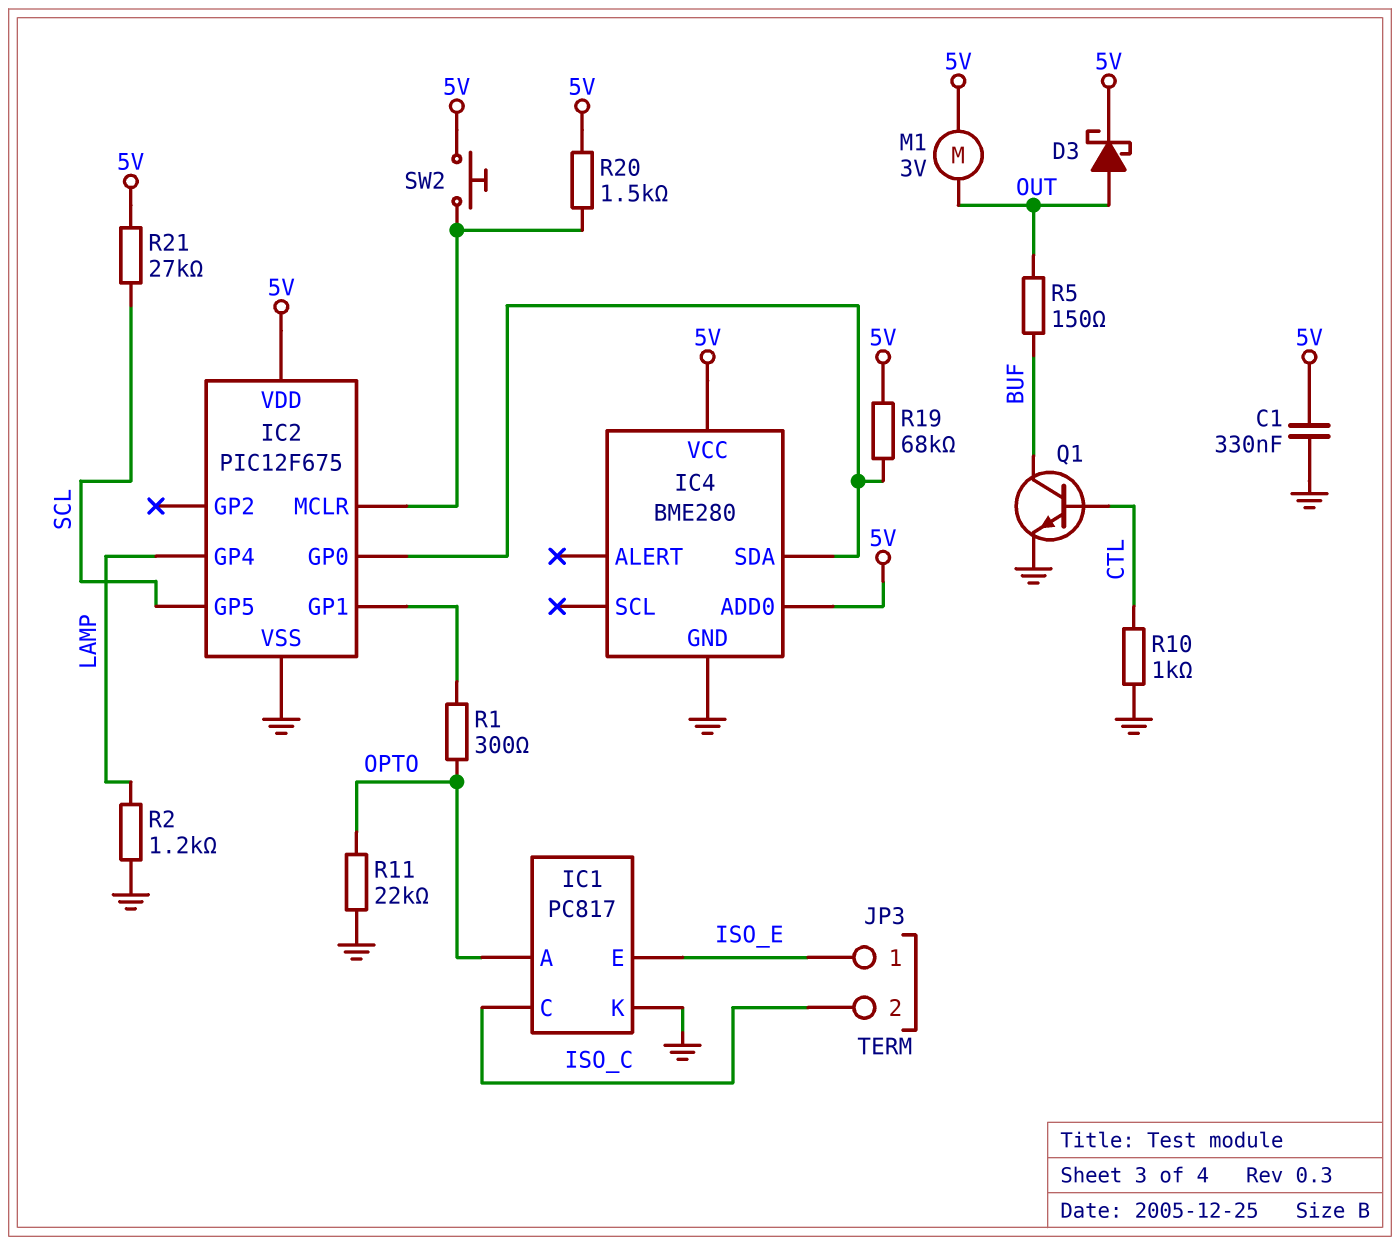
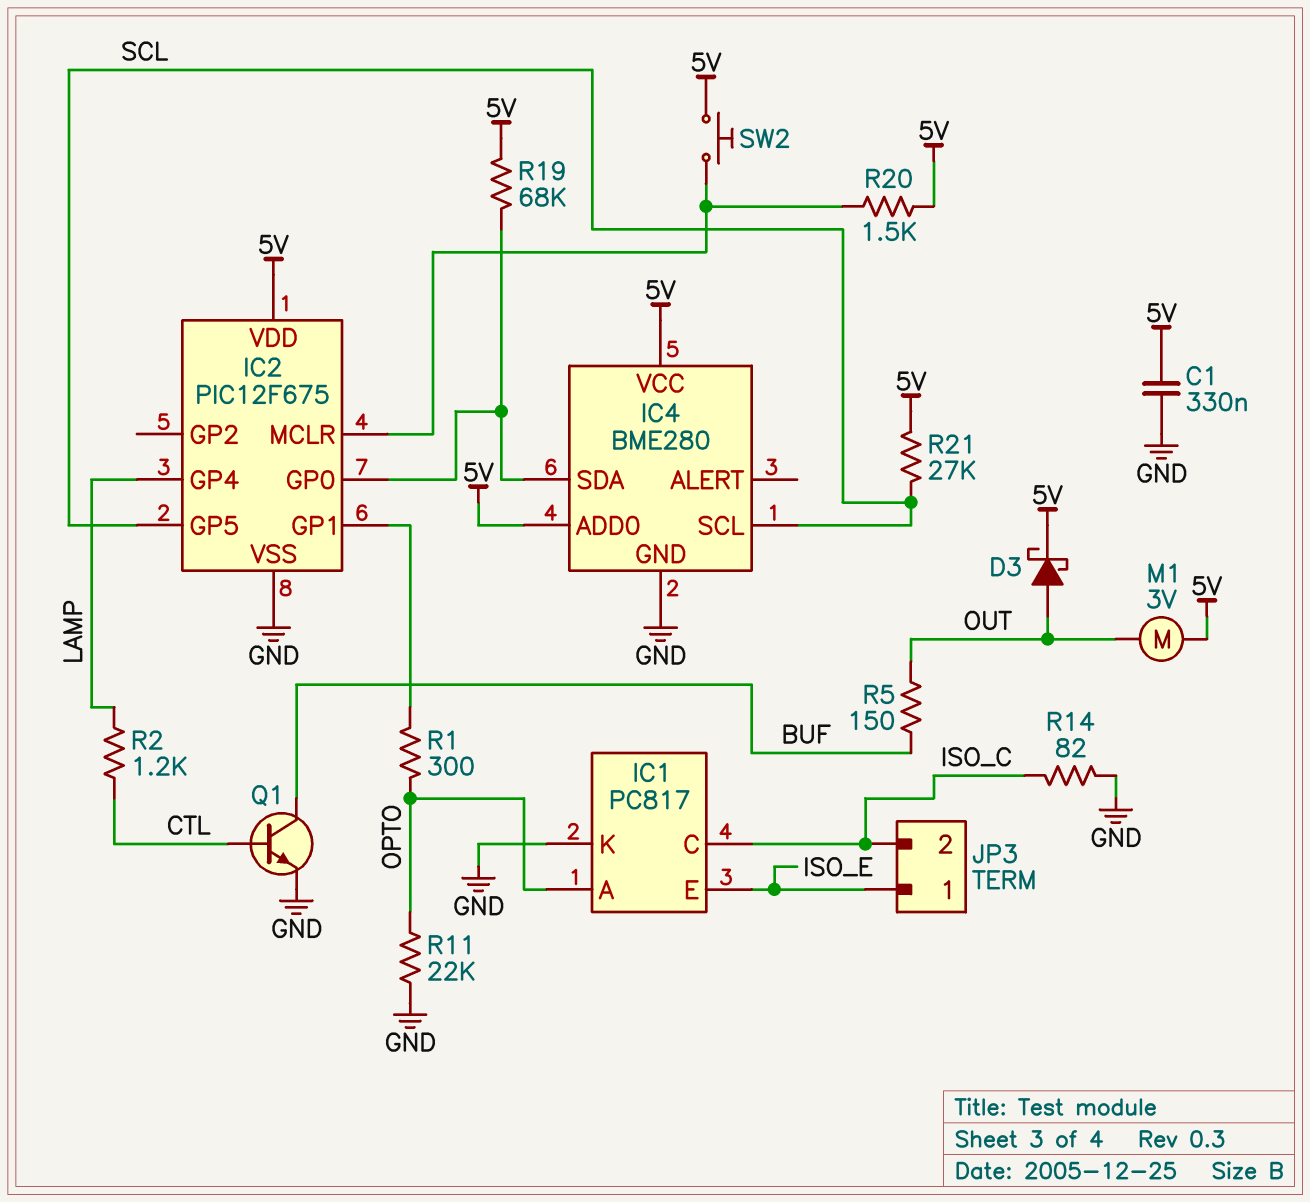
IC4 pin SCL: none -> SCL
R2: 1.2k (GND, LAMP) -> 1.2k (CTL, LAMP)
R10: 1k (CTL, GND) -> none
R14: none -> 82 (GND, ISO_C)

